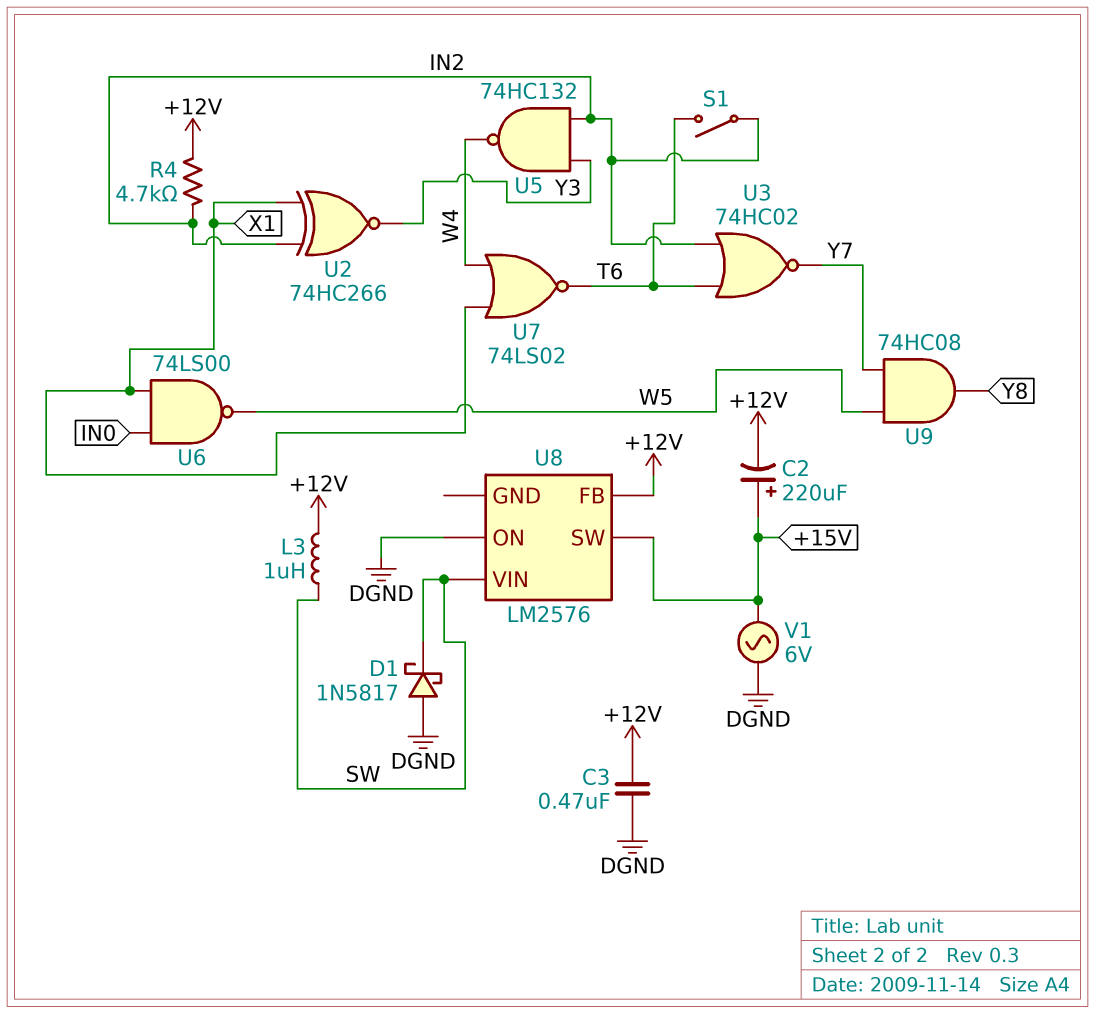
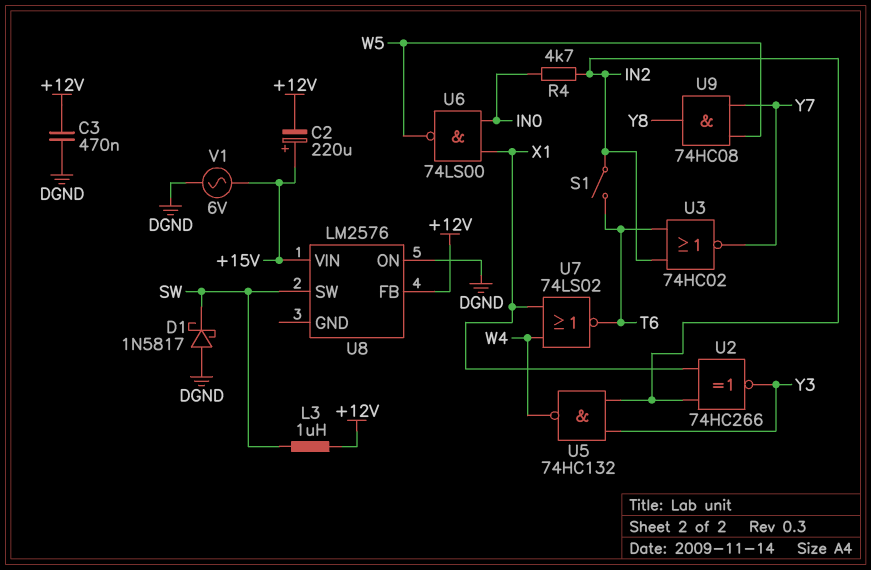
R4: 4.7k (+12V, IN2) -> 4.7k (IN0, IN2)
U8 pin SW: +15V -> SW
U8 pin VIN: SW -> +15V

